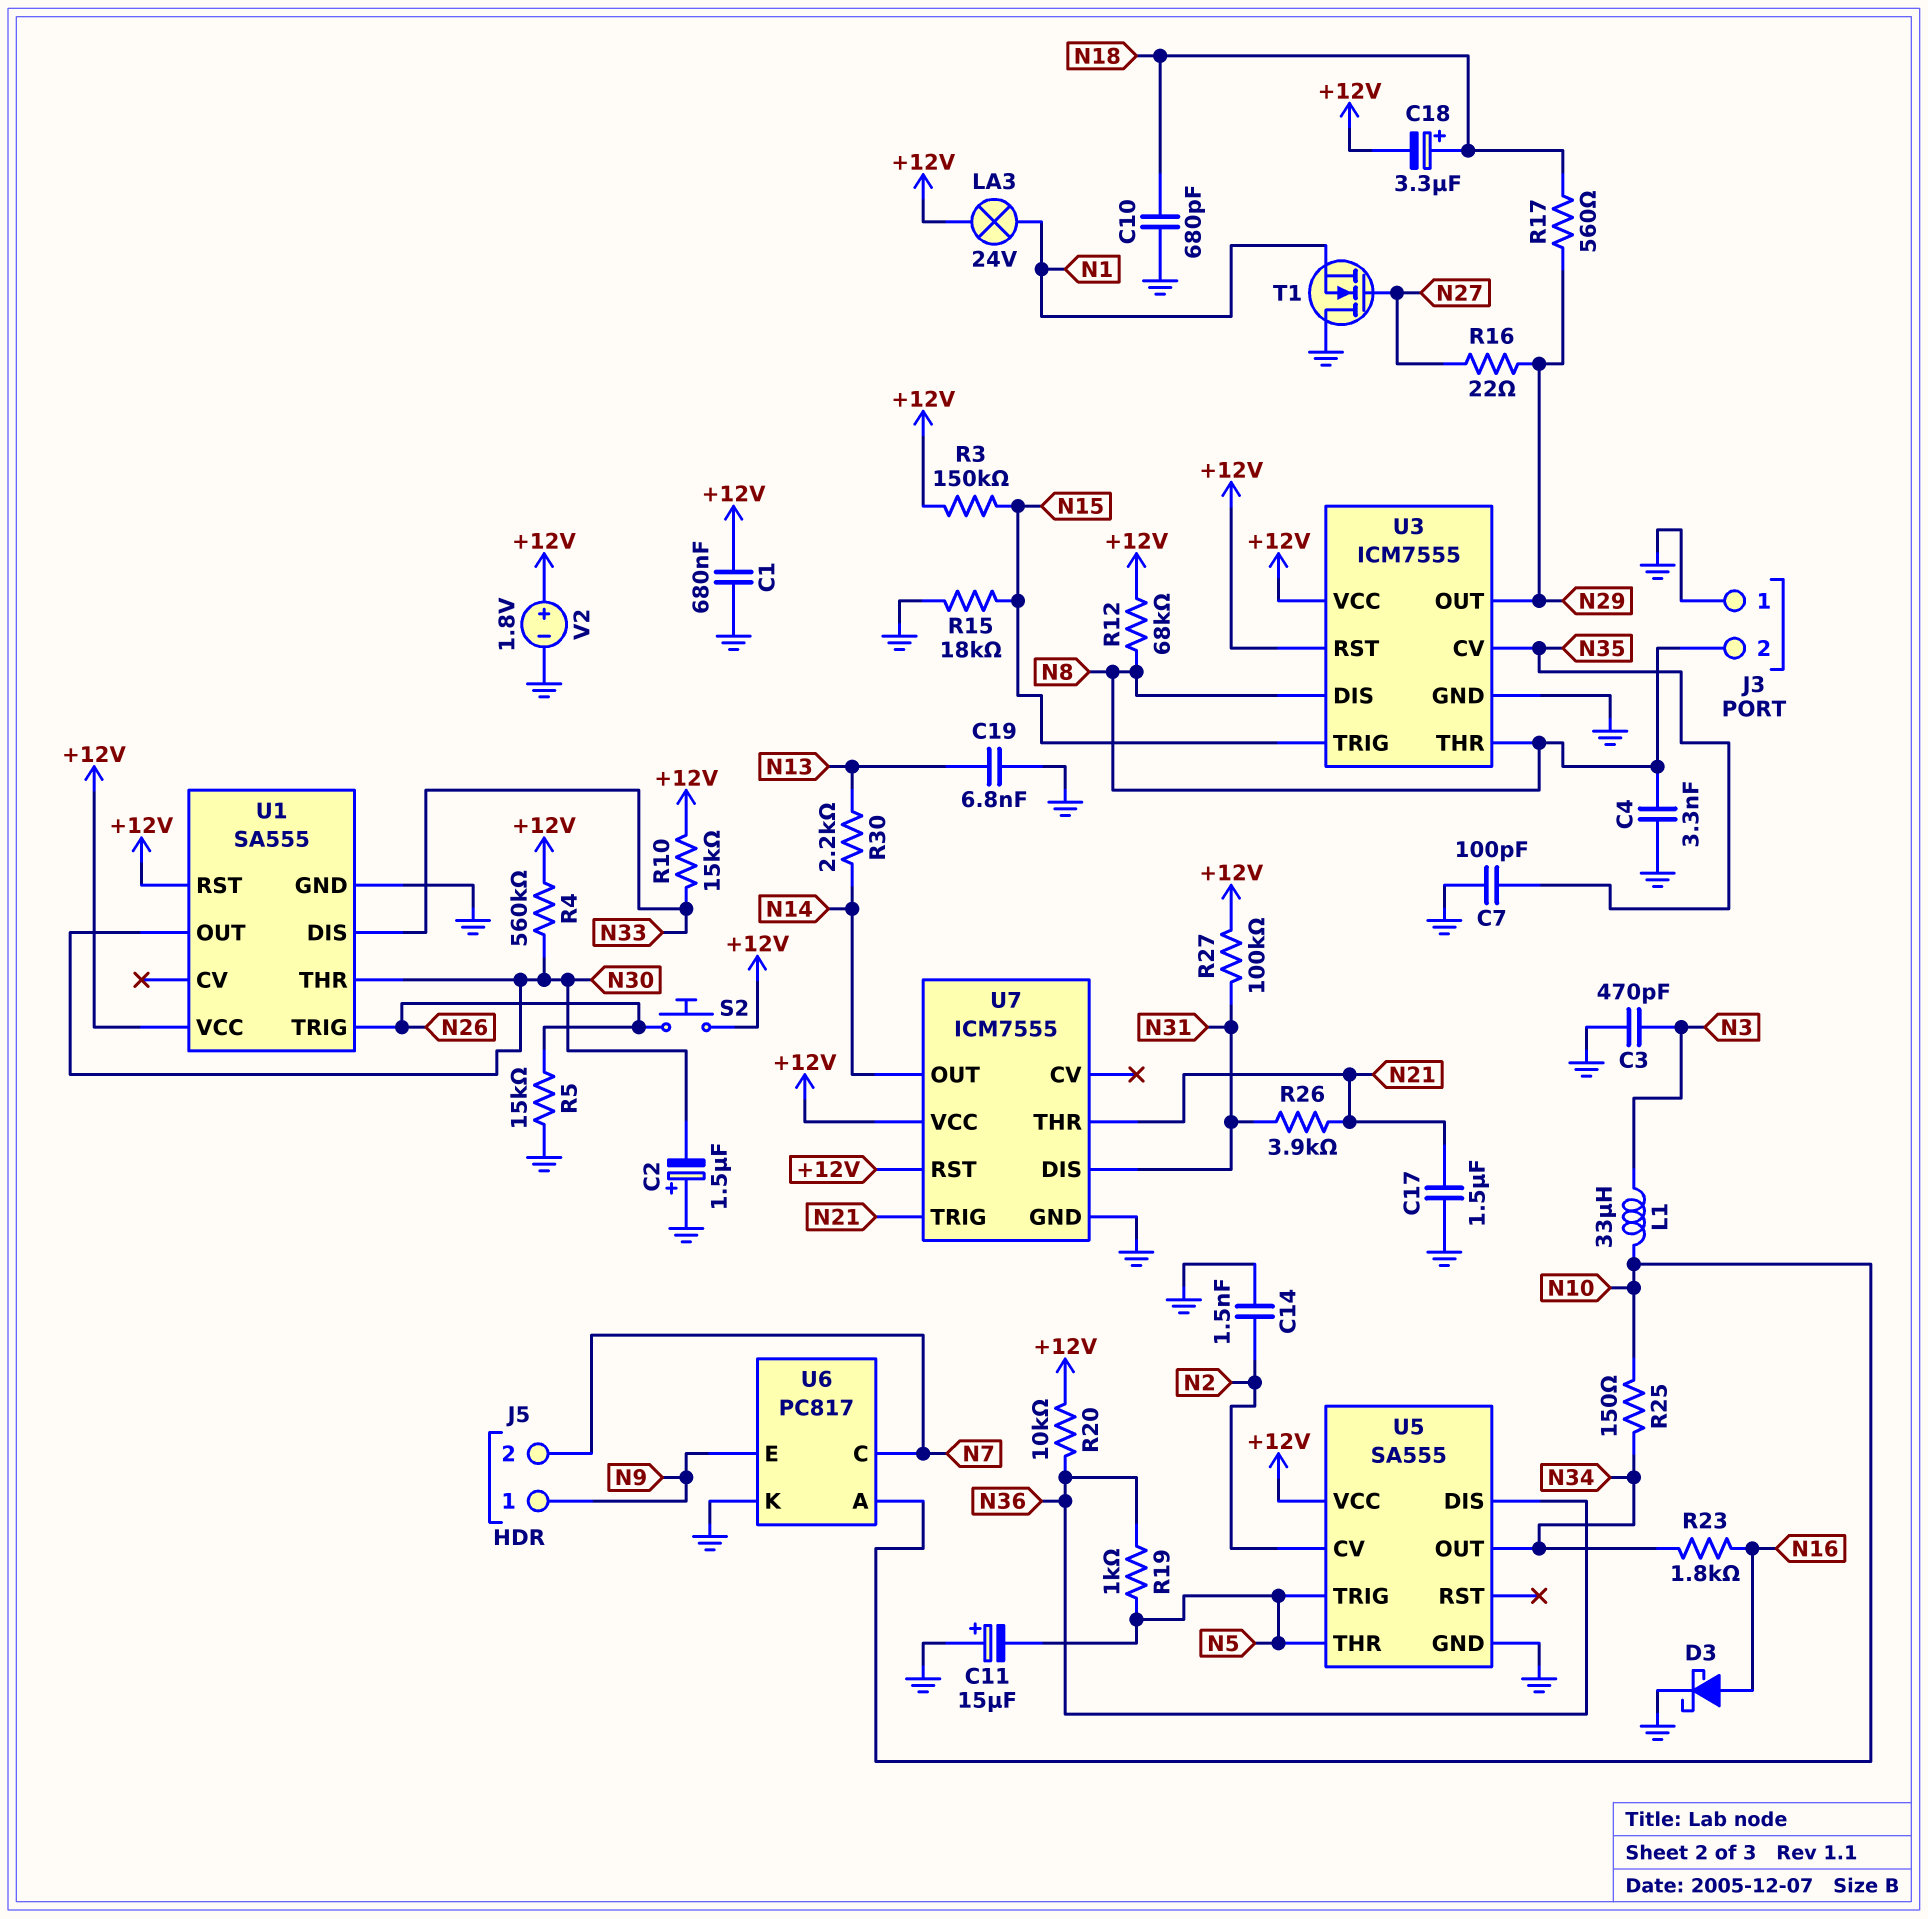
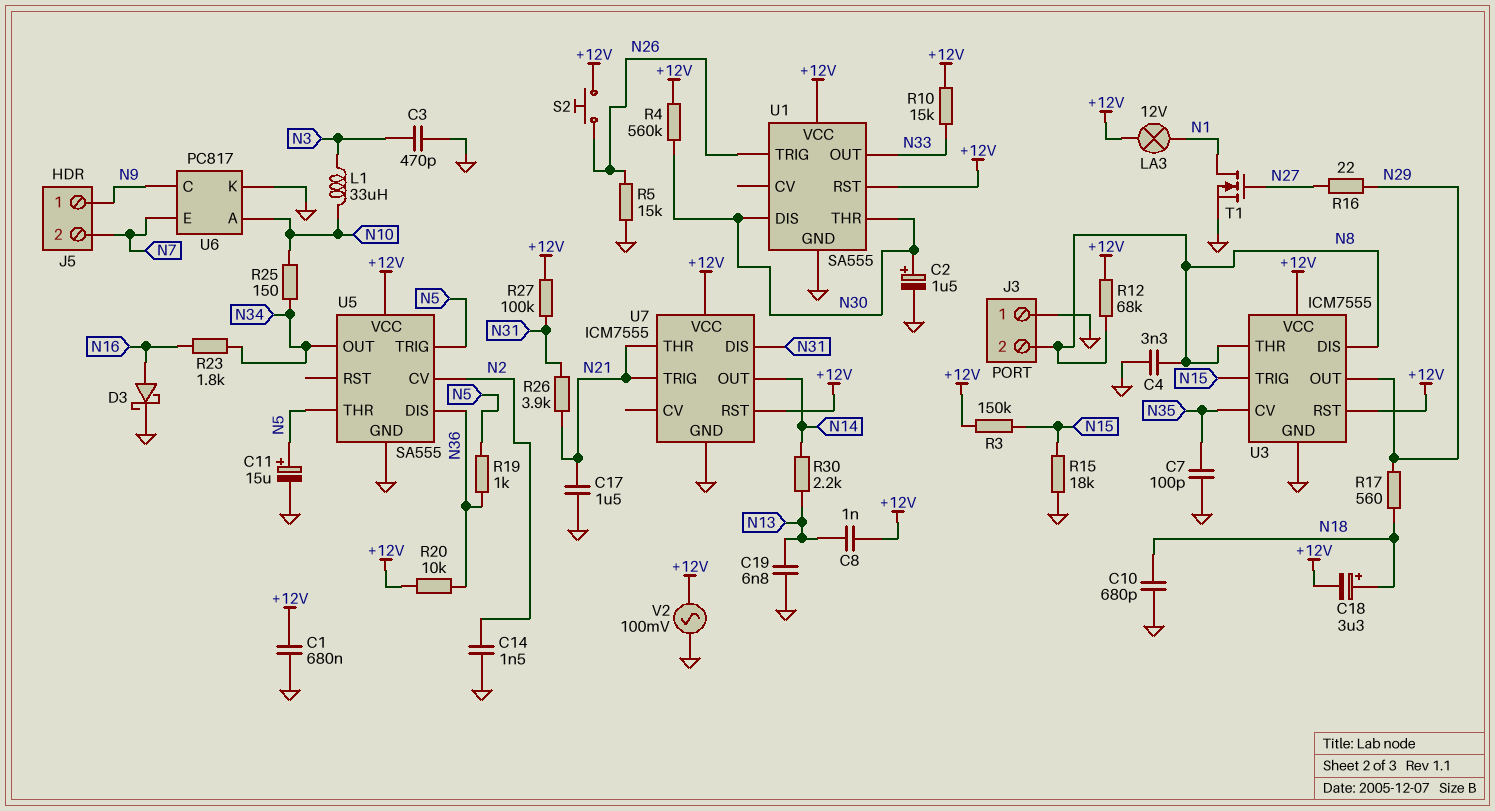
C2: 1.5uF (plus GND, minus N30) -> 1.5uF (plus N30, minus GND)
C8: none -> 1nF (+12V, N13)
C11: 15uF (plus GND, minus N5) -> 15uF (plus N5, minus GND)
LA3: lamp 24V (+12V, N1) -> lamp 12V (+12V, N1)
T1: NMOS (G N27, D GND, S N1) -> NMOS (G N27, D N1, S GND)
U1 pin DIS: N33 -> N30
U1 pin OUT: N30 -> N33
U6 pin C: N7 -> N9
U6 pin E: N9 -> N7
V2: 1.8V (plus +12V, minus GND) -> AC 100mV (+12V, GND)

